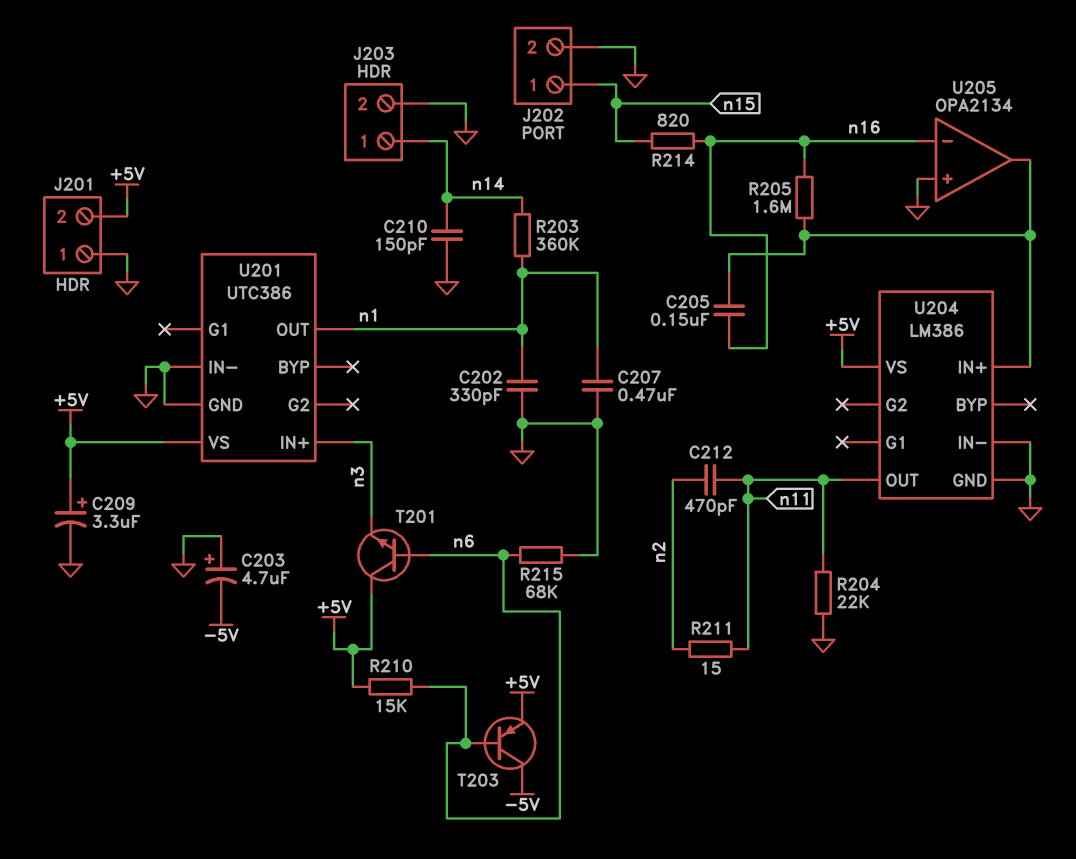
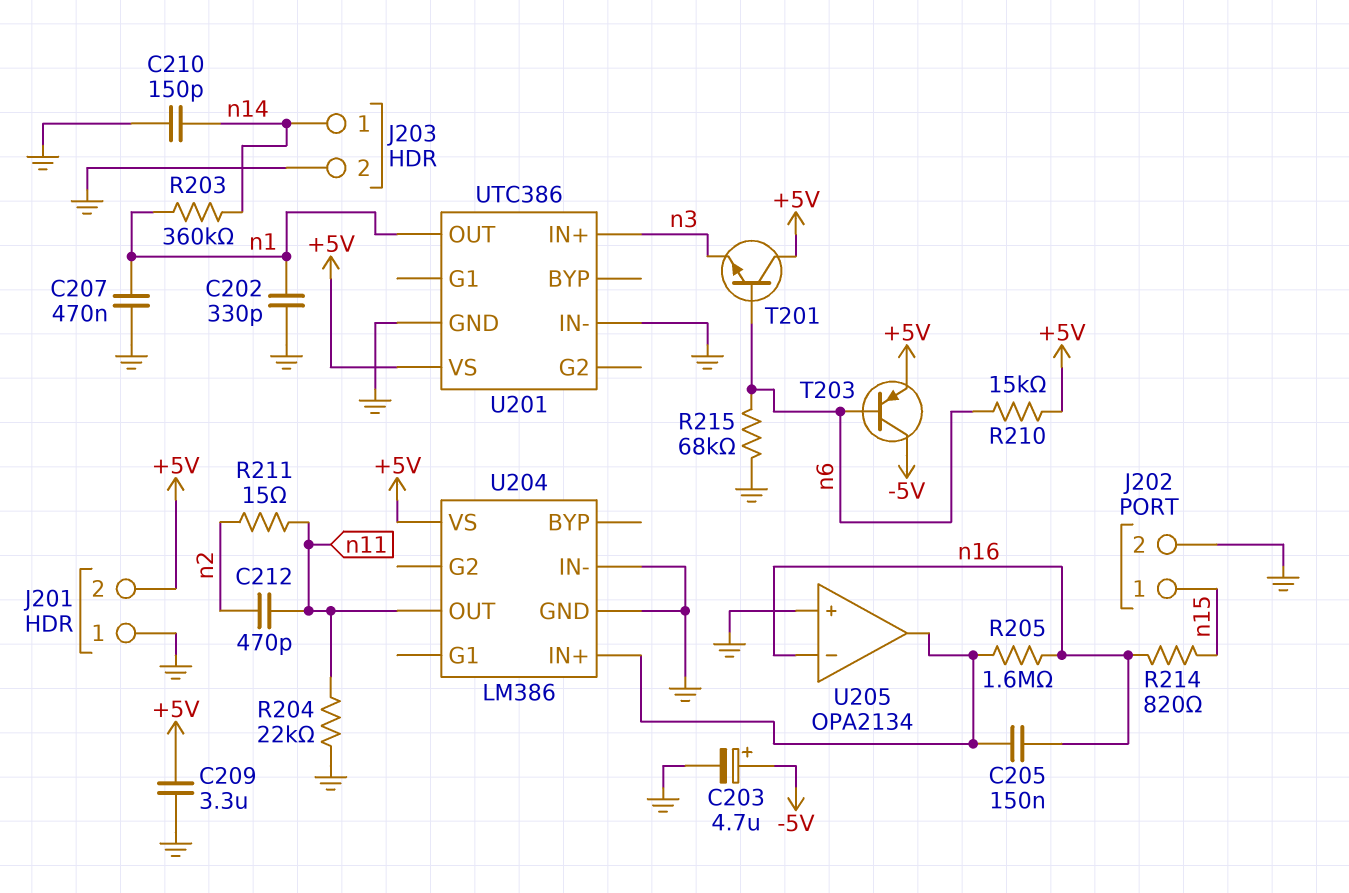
C203: 4.7uF (plus GND, minus -5V) -> 4.7uF (plus -5V, minus GND)
C209: 3.3uF (plus +5V, minus GND) -> 3.3uF (+5V, GND)

